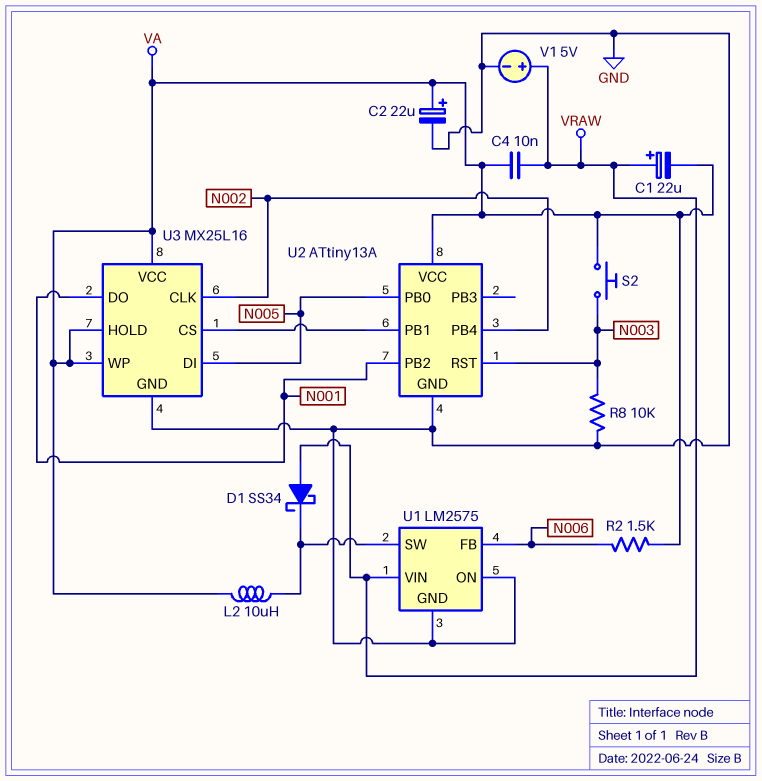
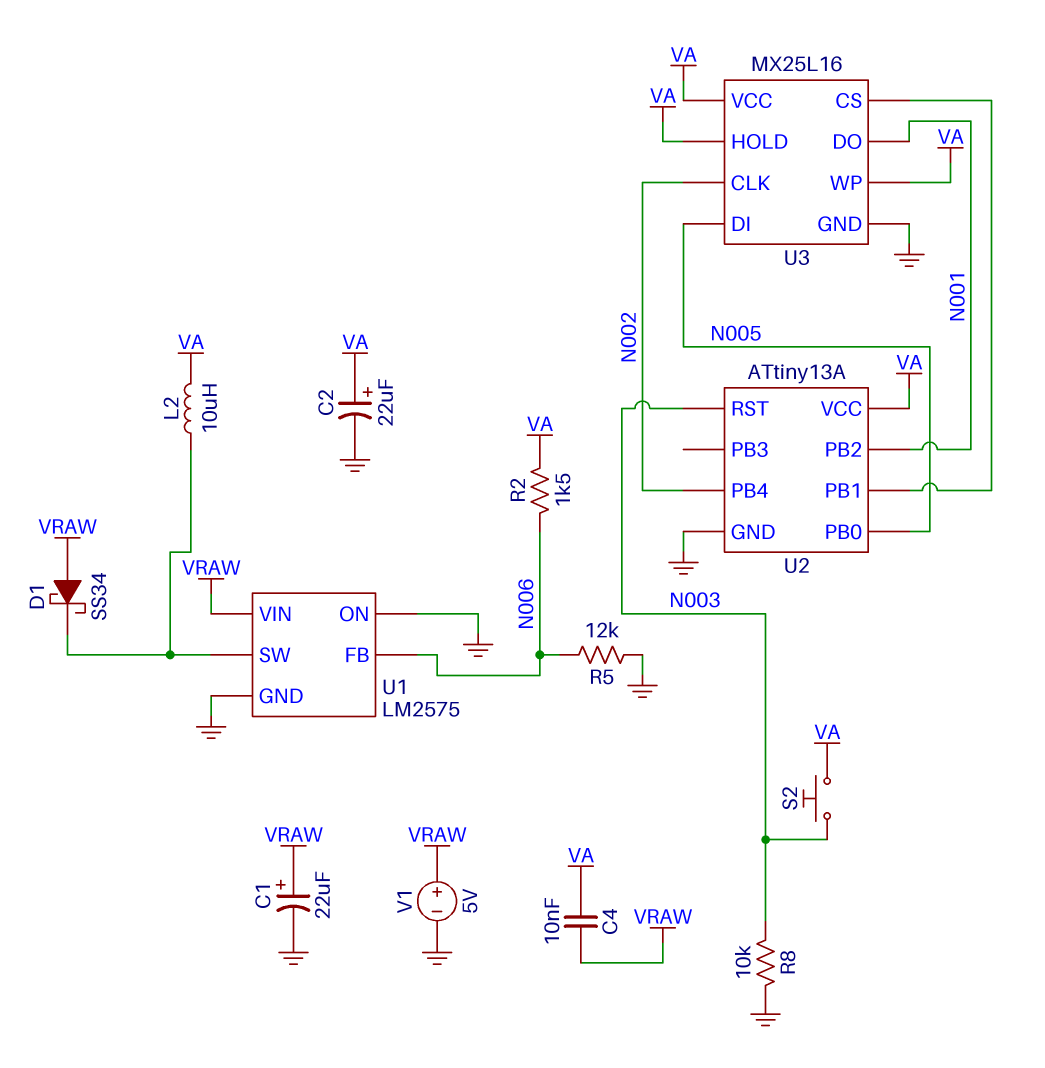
C1: 22uF (plus VRAW, minus VA) -> 22uF (plus VRAW, minus GND)
R5: none -> 12k (GND, N006)

